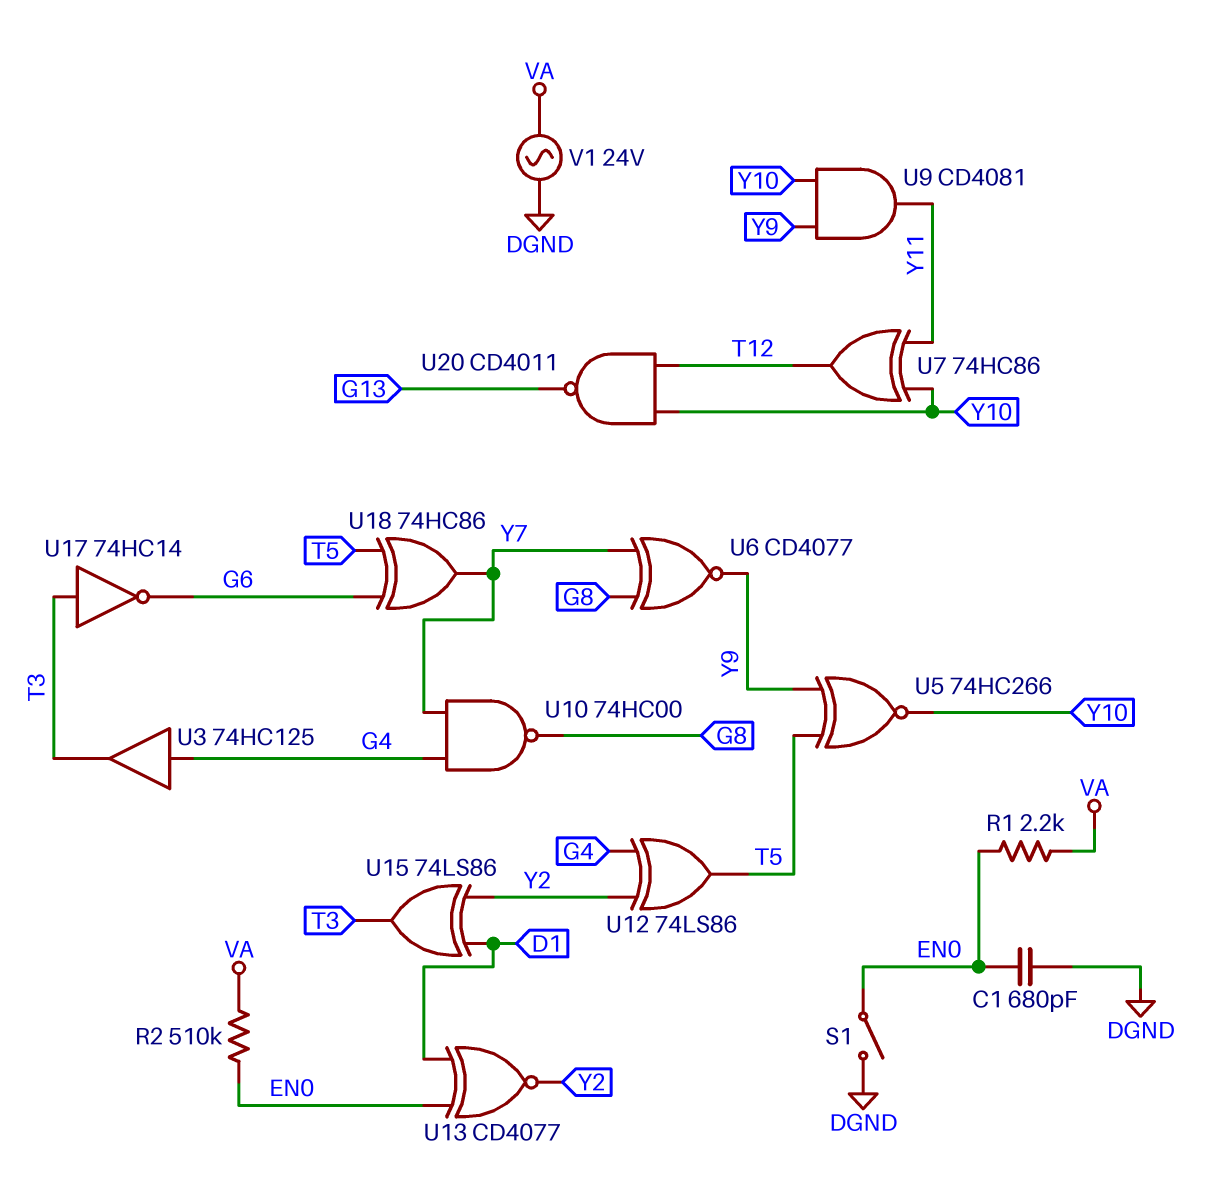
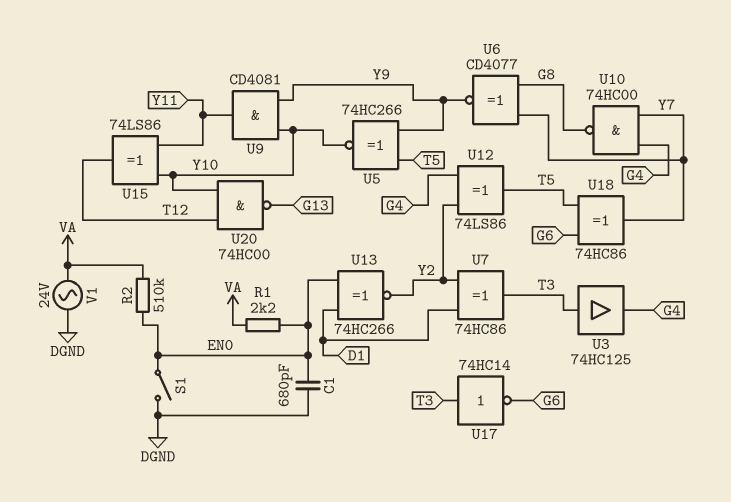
U3: buffer 74HC125 (in G4, out T3) -> buffer 74HC125 (in T3, out G4)
U7: XOR 74HC86 (in Y10, in Y11, out T12) -> XOR 74HC86 (in D1, in Y2, out T3)
U13: XNOR CD4077 (in D1, in EN0, out Y2) -> XNOR 74HC266 (in D1, in EN0, out Y2)
U15: XOR 74LS86 (in D1, in Y2, out T3) -> XOR 74LS86 (in Y10, in Y11, out T12)
U20: NAND CD4011 (in T12, in Y10, out G13) -> NAND 74HC00 (in T12, in Y10, out G13)

